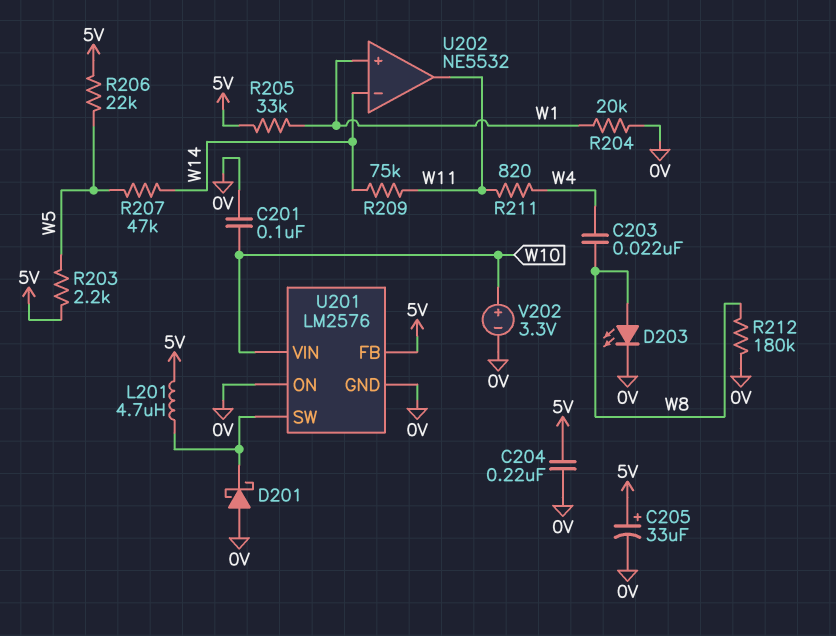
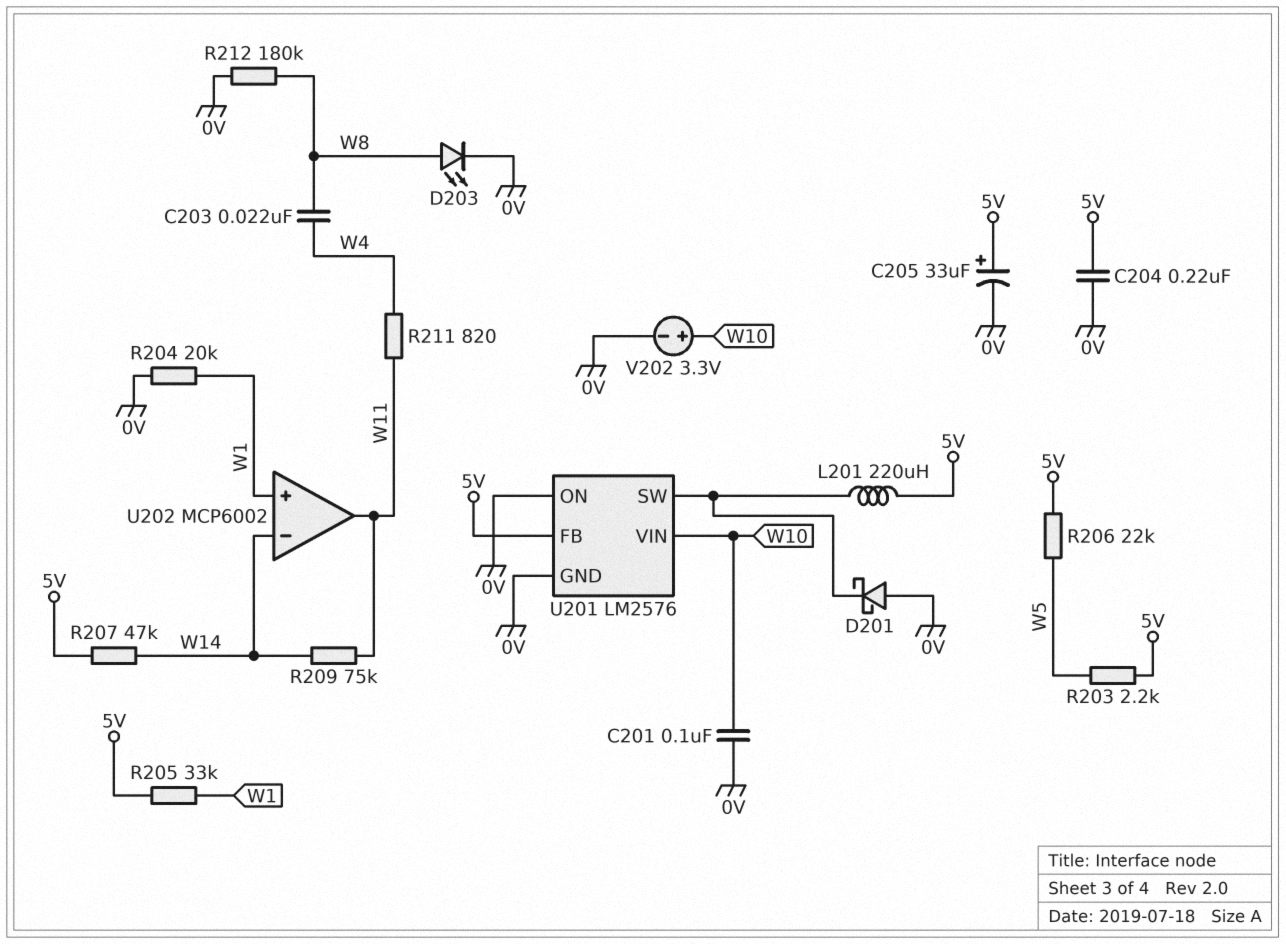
L201: 4.7uH (5V, U201/SW) -> 220uH (5V, U201/SW)
R207: 47k (W5, W14) -> 47k (5V, W14)
U202: NE5532 -> MCP6002

